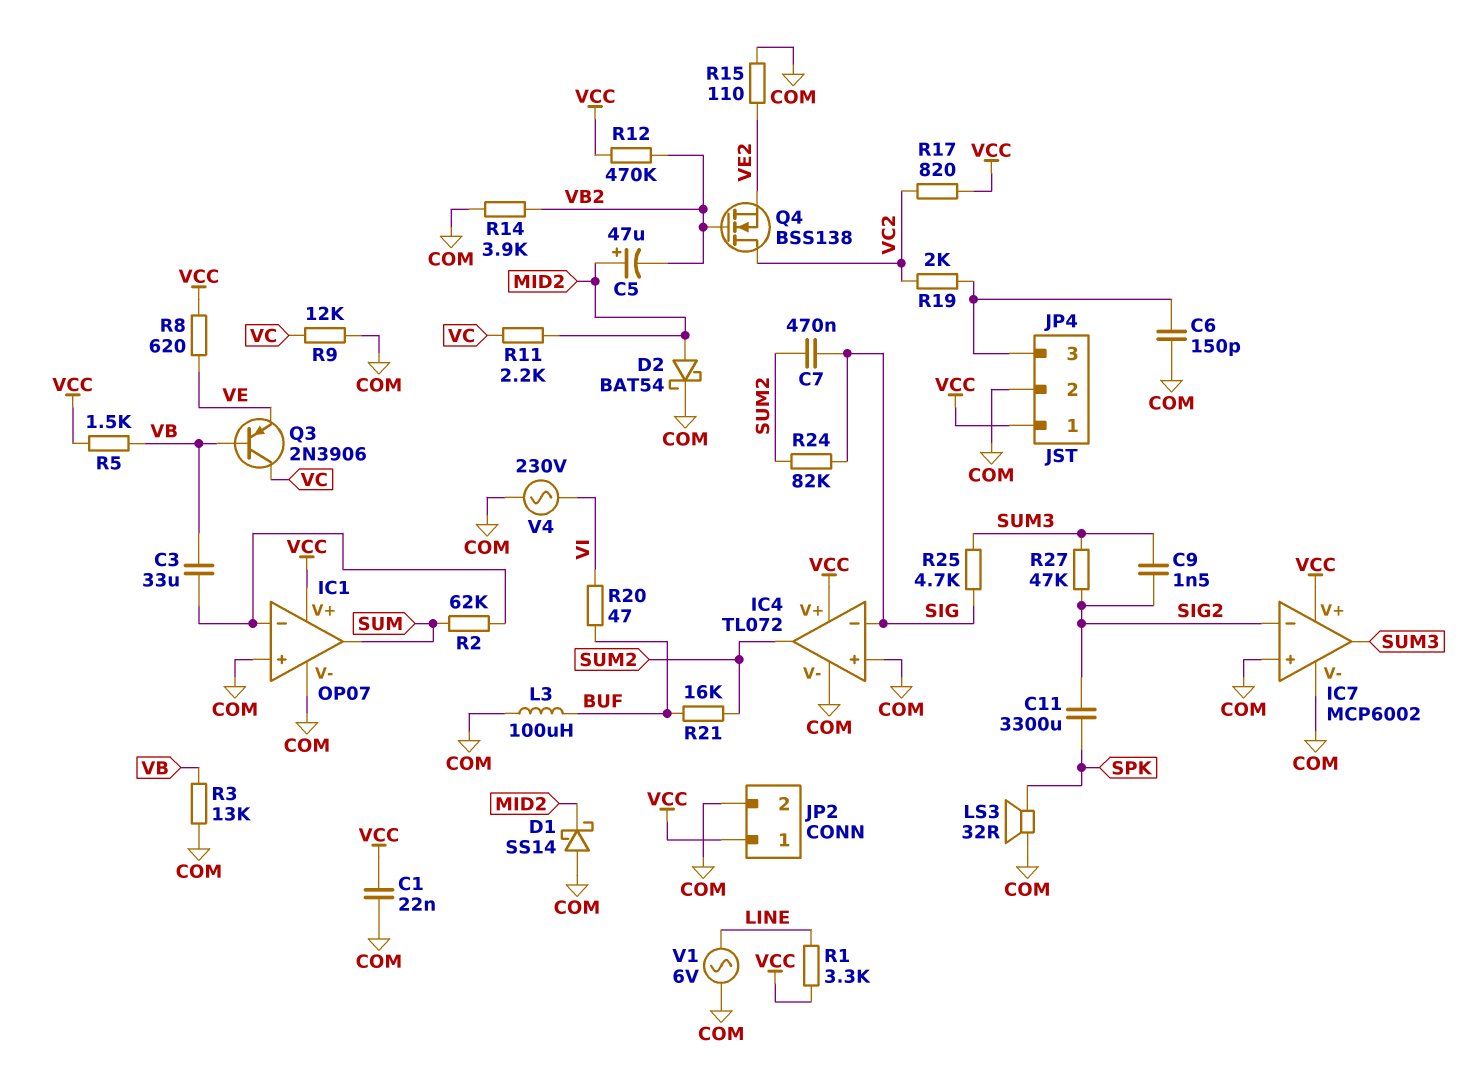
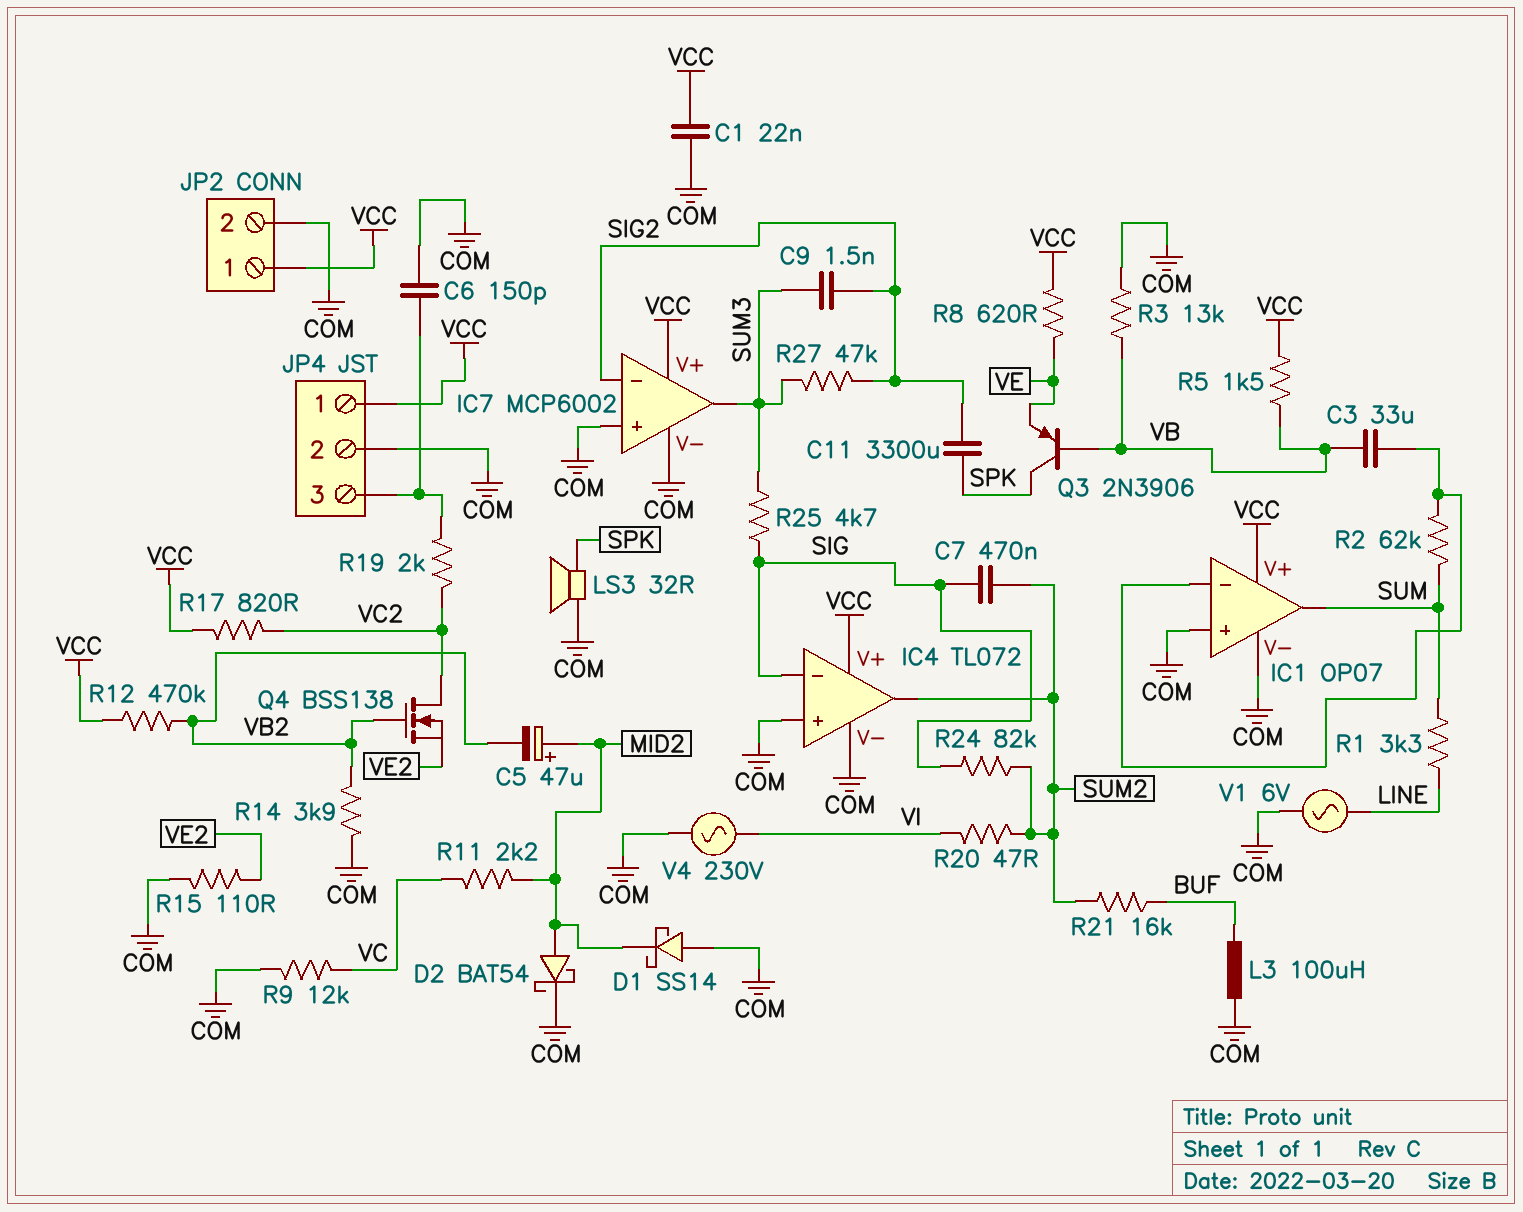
Q3: PNP 2N3906 (B VB, C VC, E VE) -> PNP 2N3906 (B VB, C SPK, E VE)
R1: 3.3k (LINE, VCC) -> 3.3k (LINE, SUM)
R20: 47 (BUF, VI) -> 47 (SUM2, VI)

